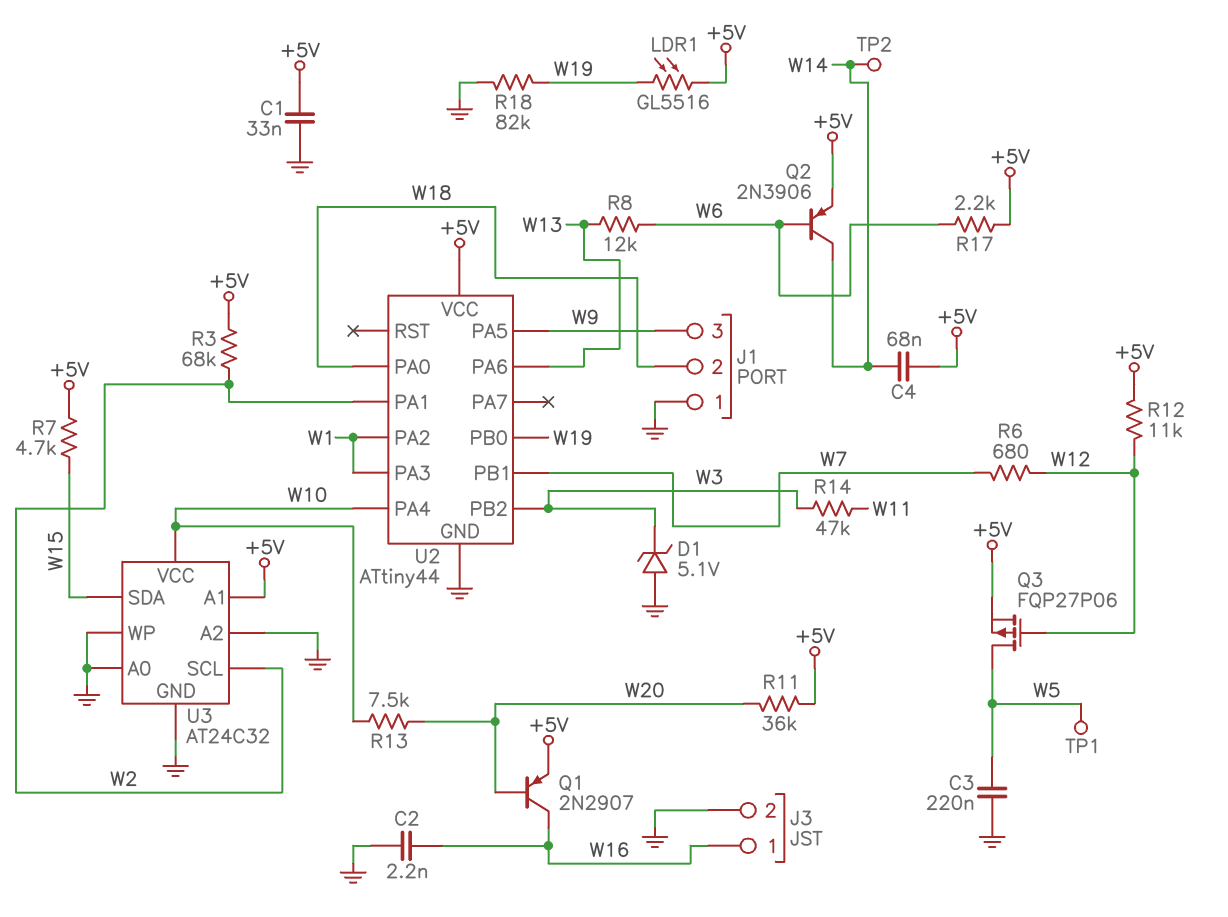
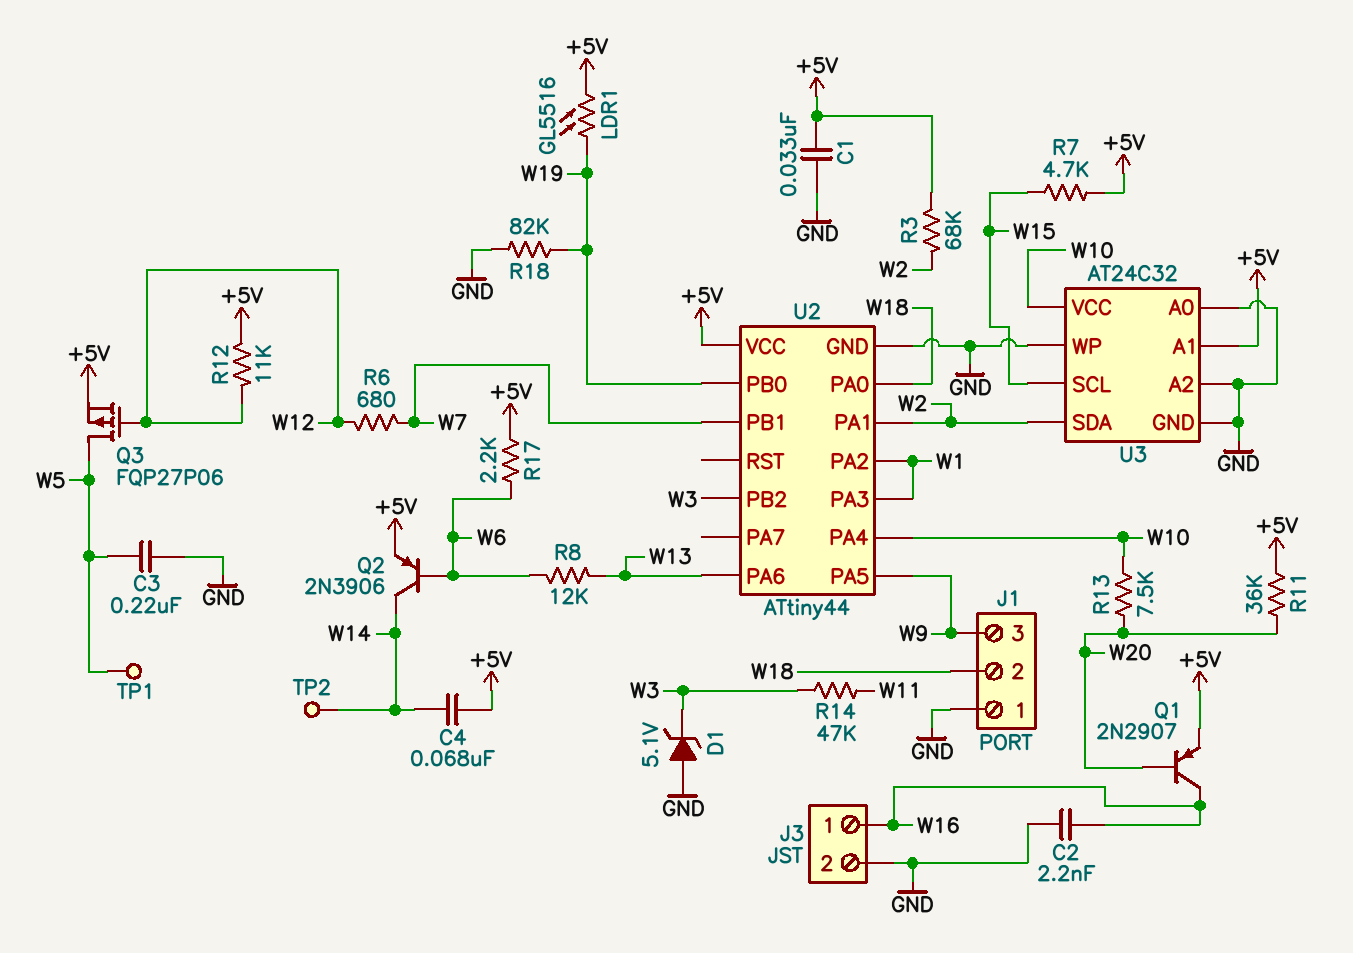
U3 pin SCL: W2 -> W15
U3 pin SDA: W15 -> W2

